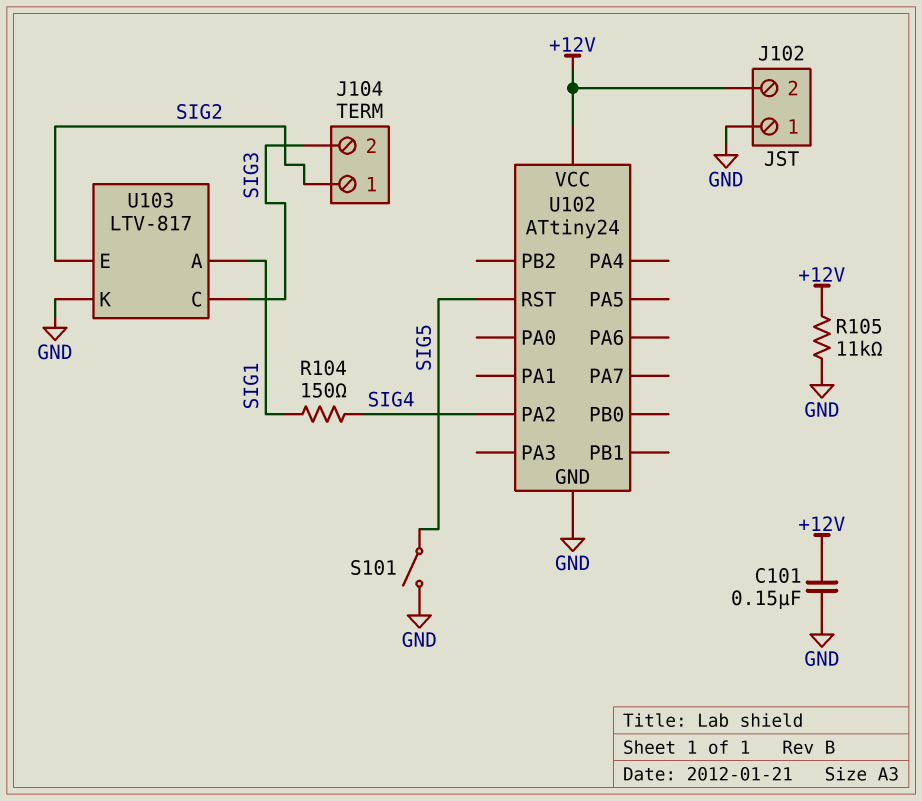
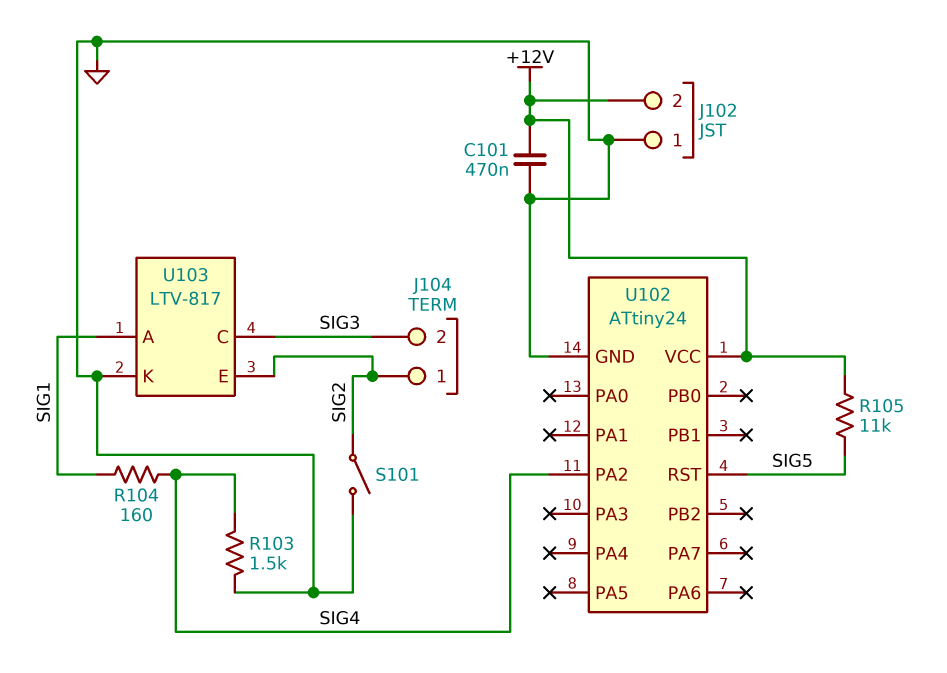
C101: 150nF (+12V, GND) -> 470nF (+12V, GND)
R103: none -> 1.5k (GND, SIG4)
R104: 150 (SIG1, SIG4) -> 160 (SIG1, SIG4)
R105: 11k (+12V, GND) -> 11k (+12V, SIG5)
S101: switch (GND, SIG5) -> switch (GND, SIG2)

